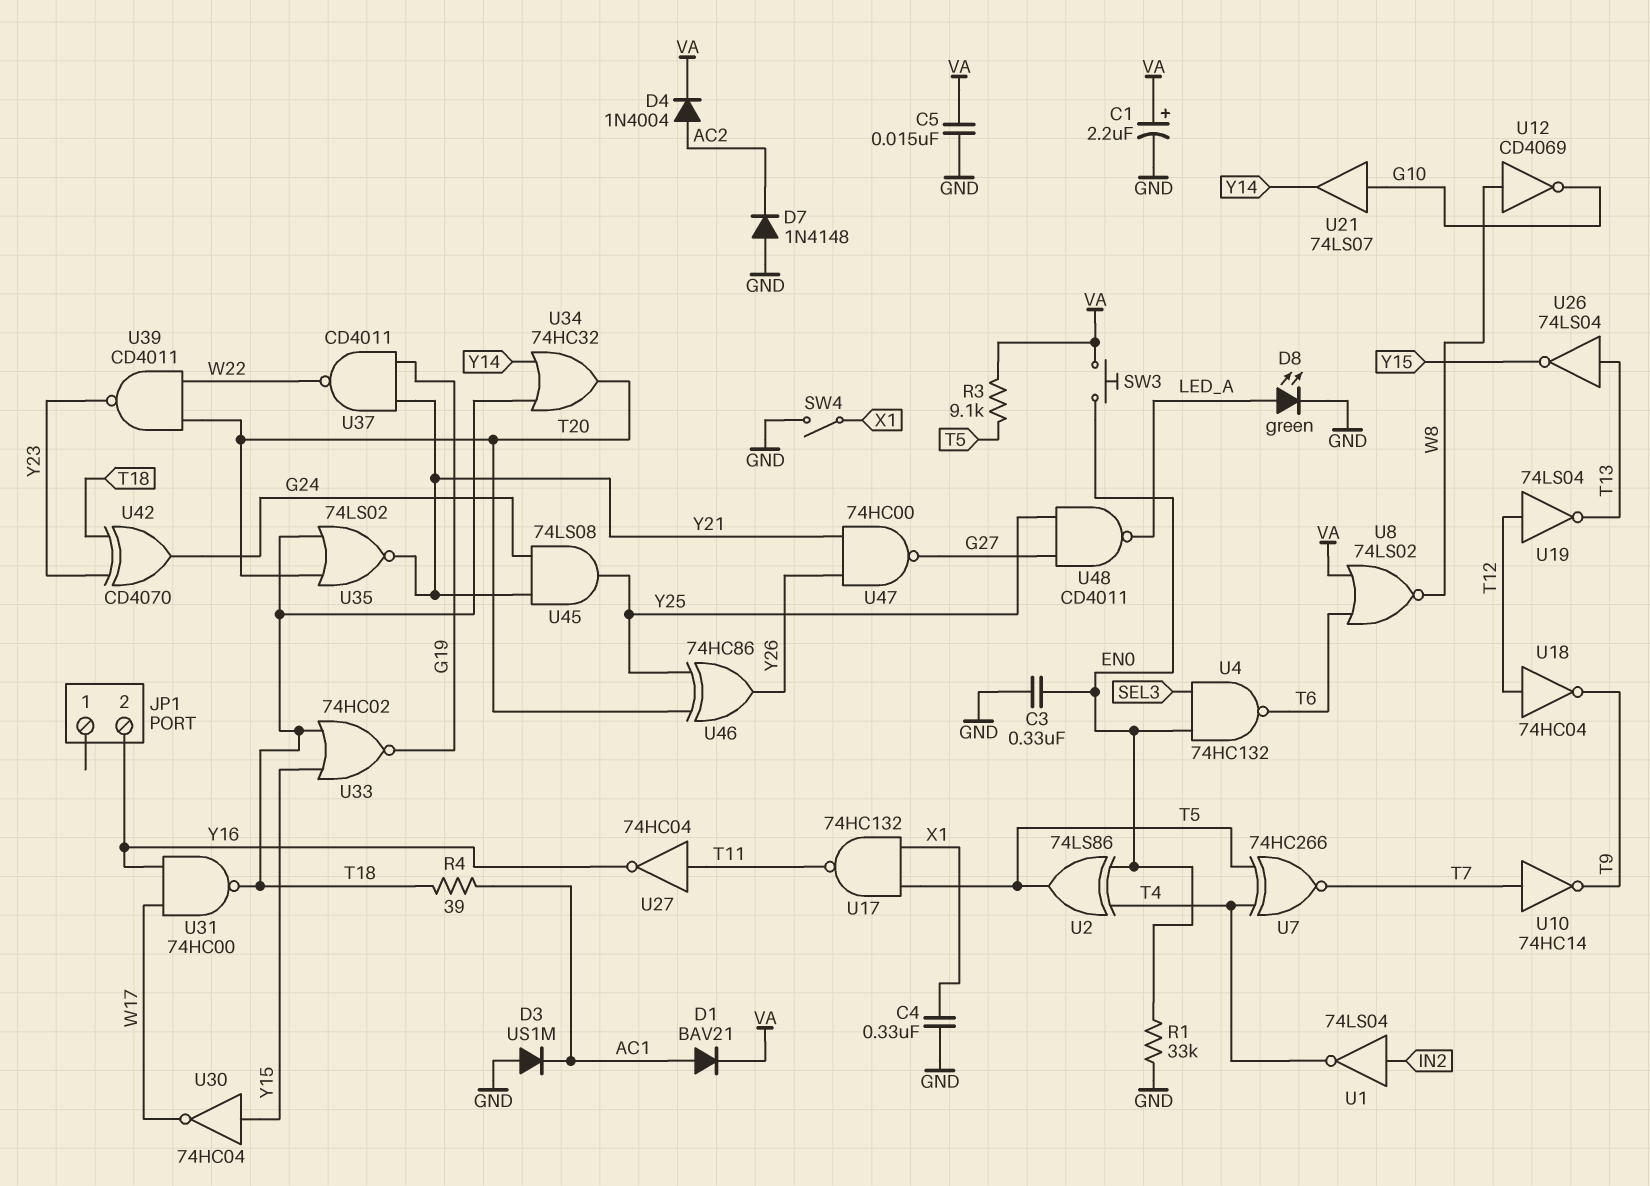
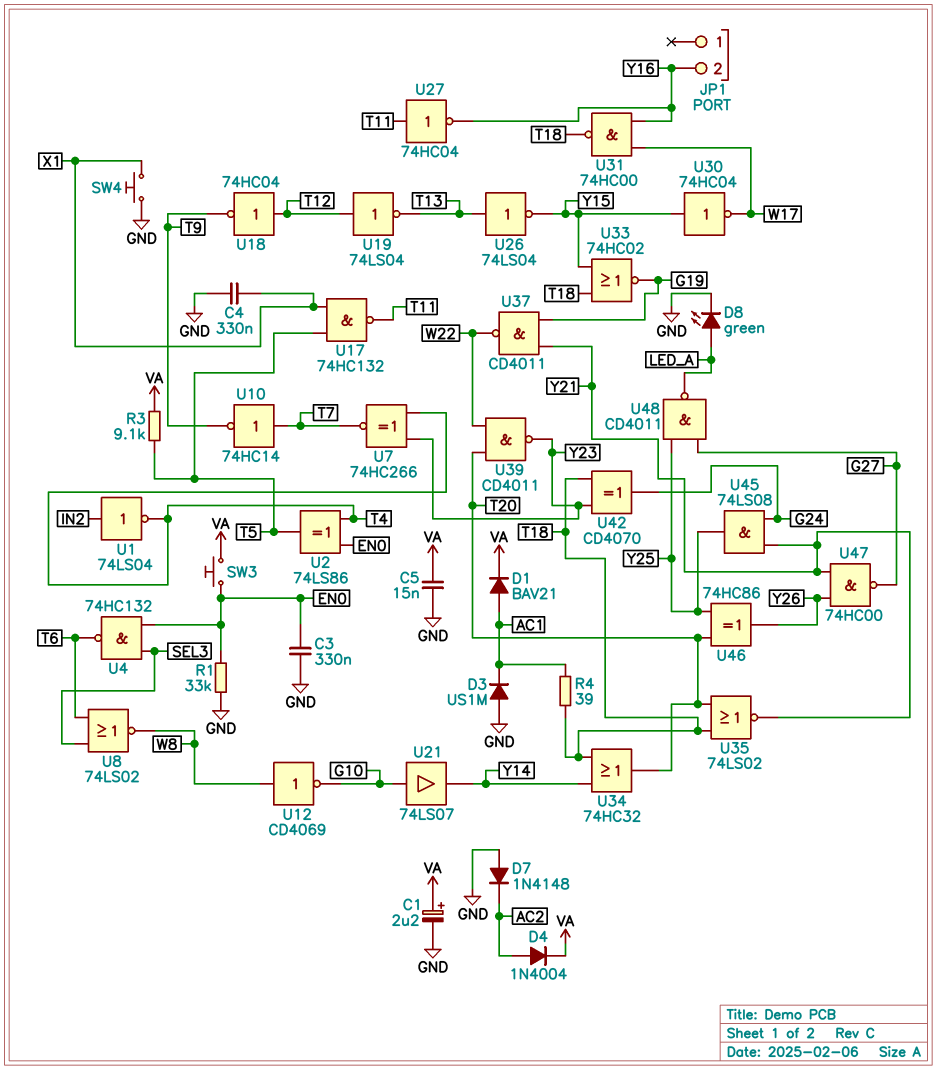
SW4: switch (GND, X1) -> button (GND, X1)
U7: XNOR 74HC266 (in T4, in T5, out T7) -> XNOR 74HC266 (in T4, in Y23, out T7)
U8: NOR 74LS02 (in T6, in VA, out W8) -> NOR 74LS02 (in SEL3, in T6, out W8)

